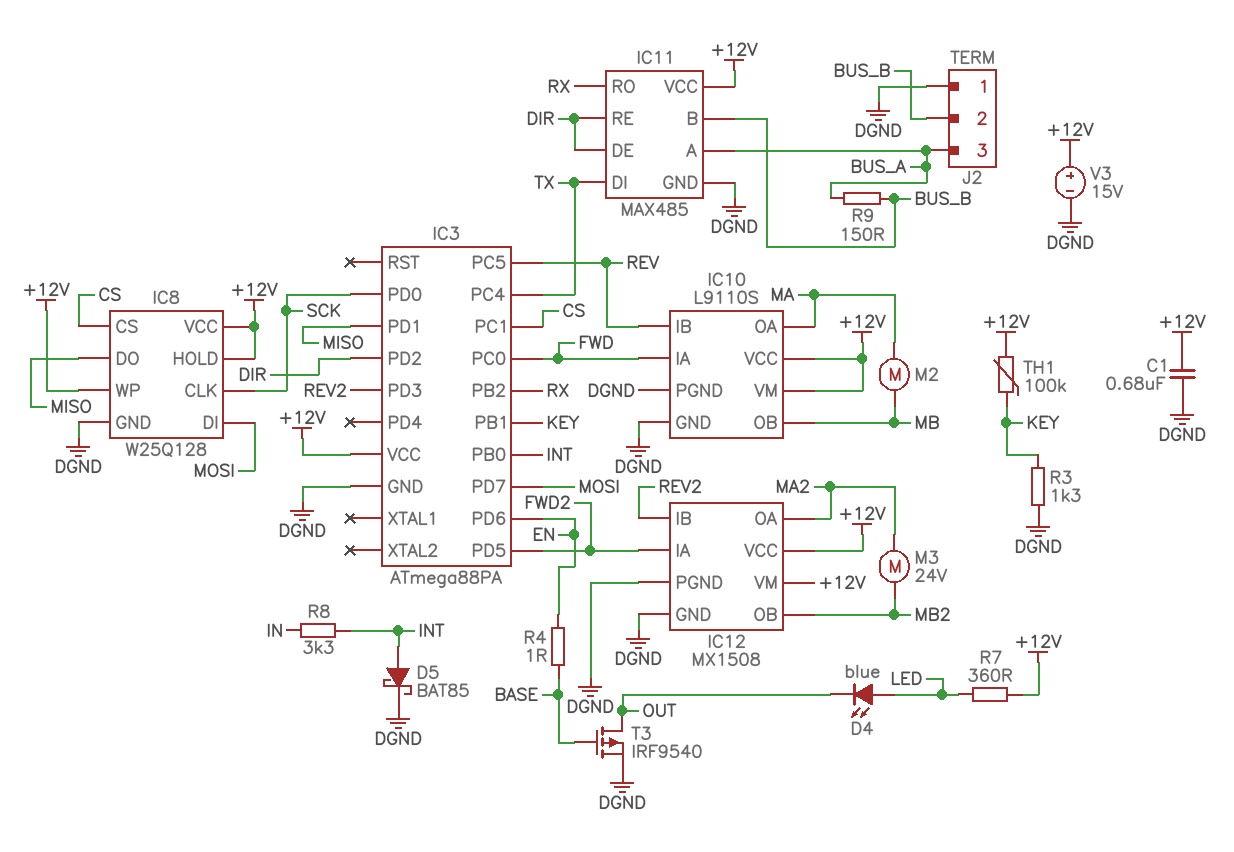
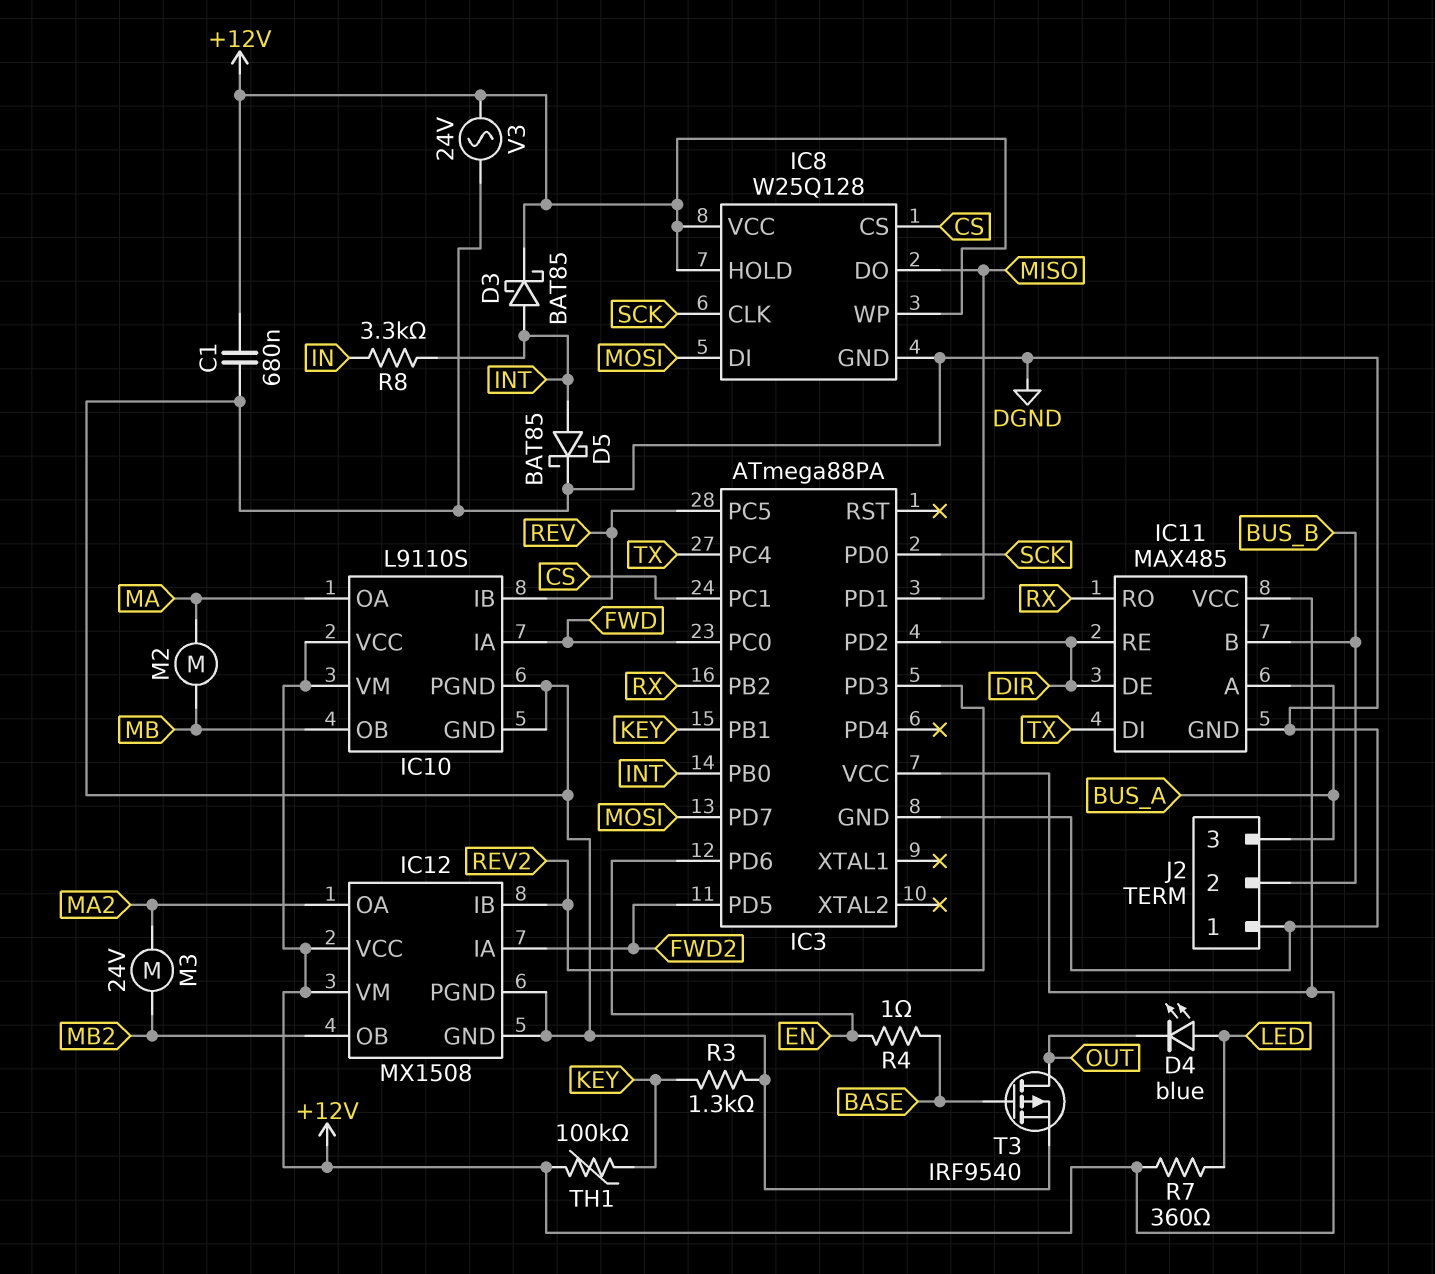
D3: none -> schottky BAT85 (A INT, K +12V)
R9: 150 (BUS_A, BUS_B) -> none
V3: 15V (plus +12V, minus DGND) -> AC 24V (+12V, DGND)

